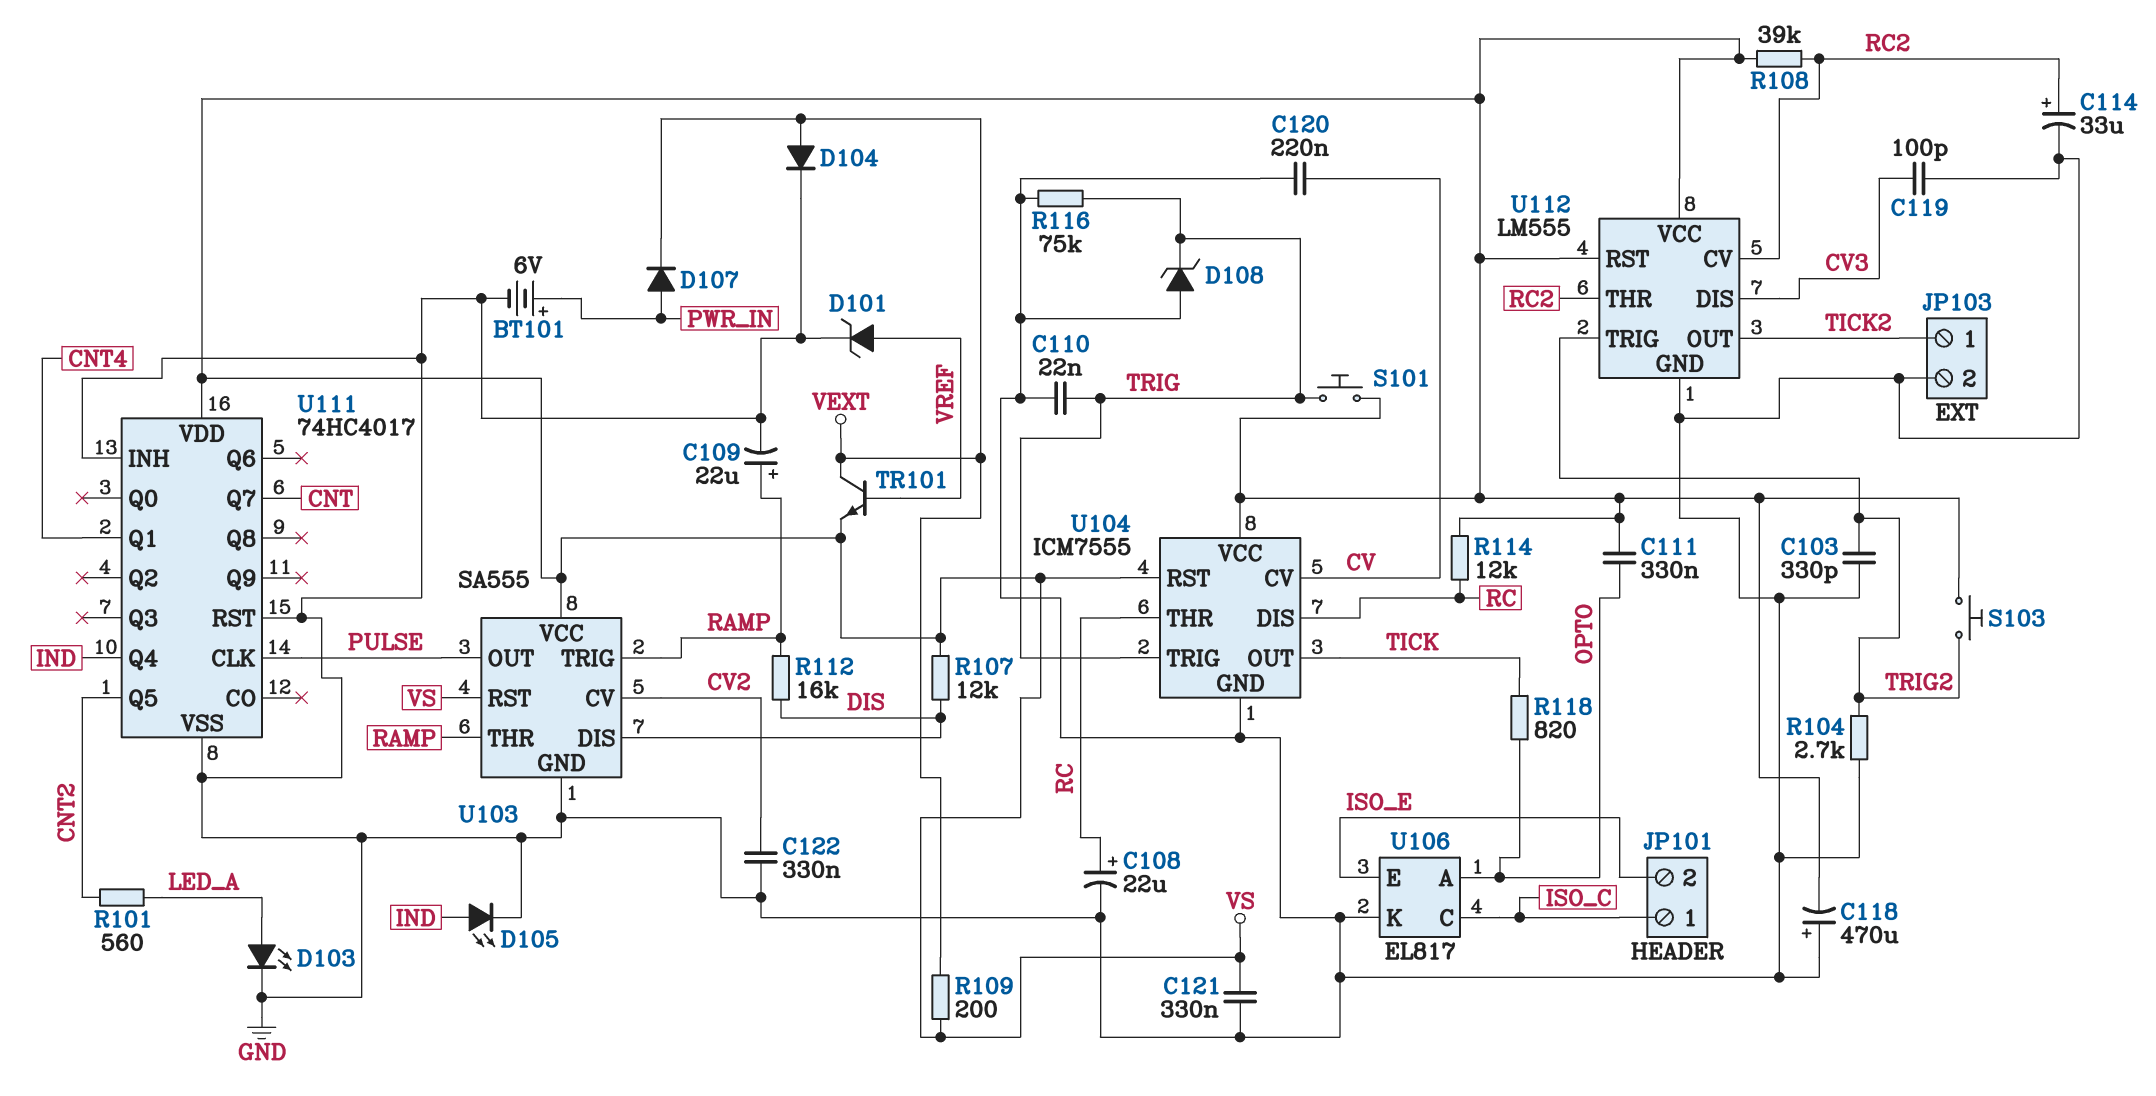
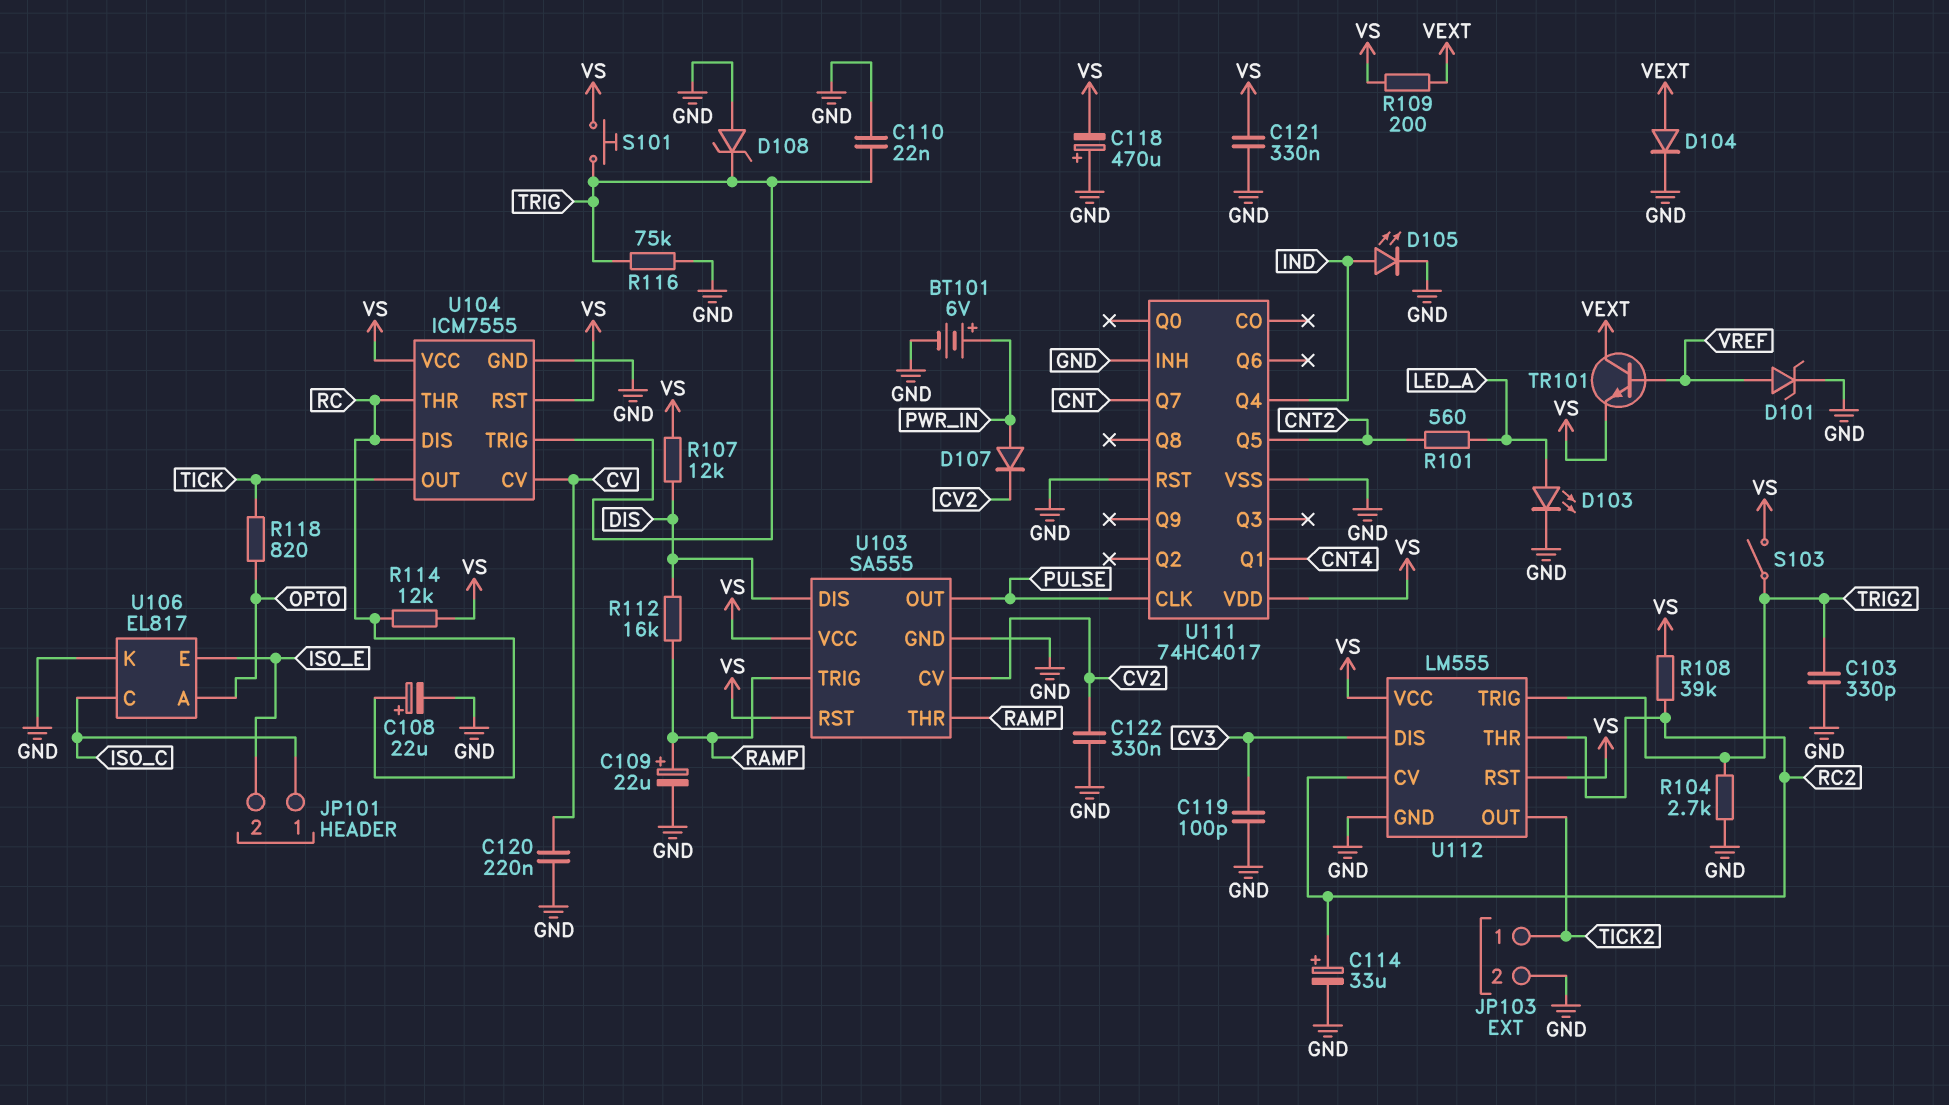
C111: 330nF (OPTO, VS) -> none
D107: diode (A PWR_IN, K VEXT) -> diode (A PWR_IN, K CV2)
S103: button (TRIG2, VS) -> switch (TRIG2, VS)

